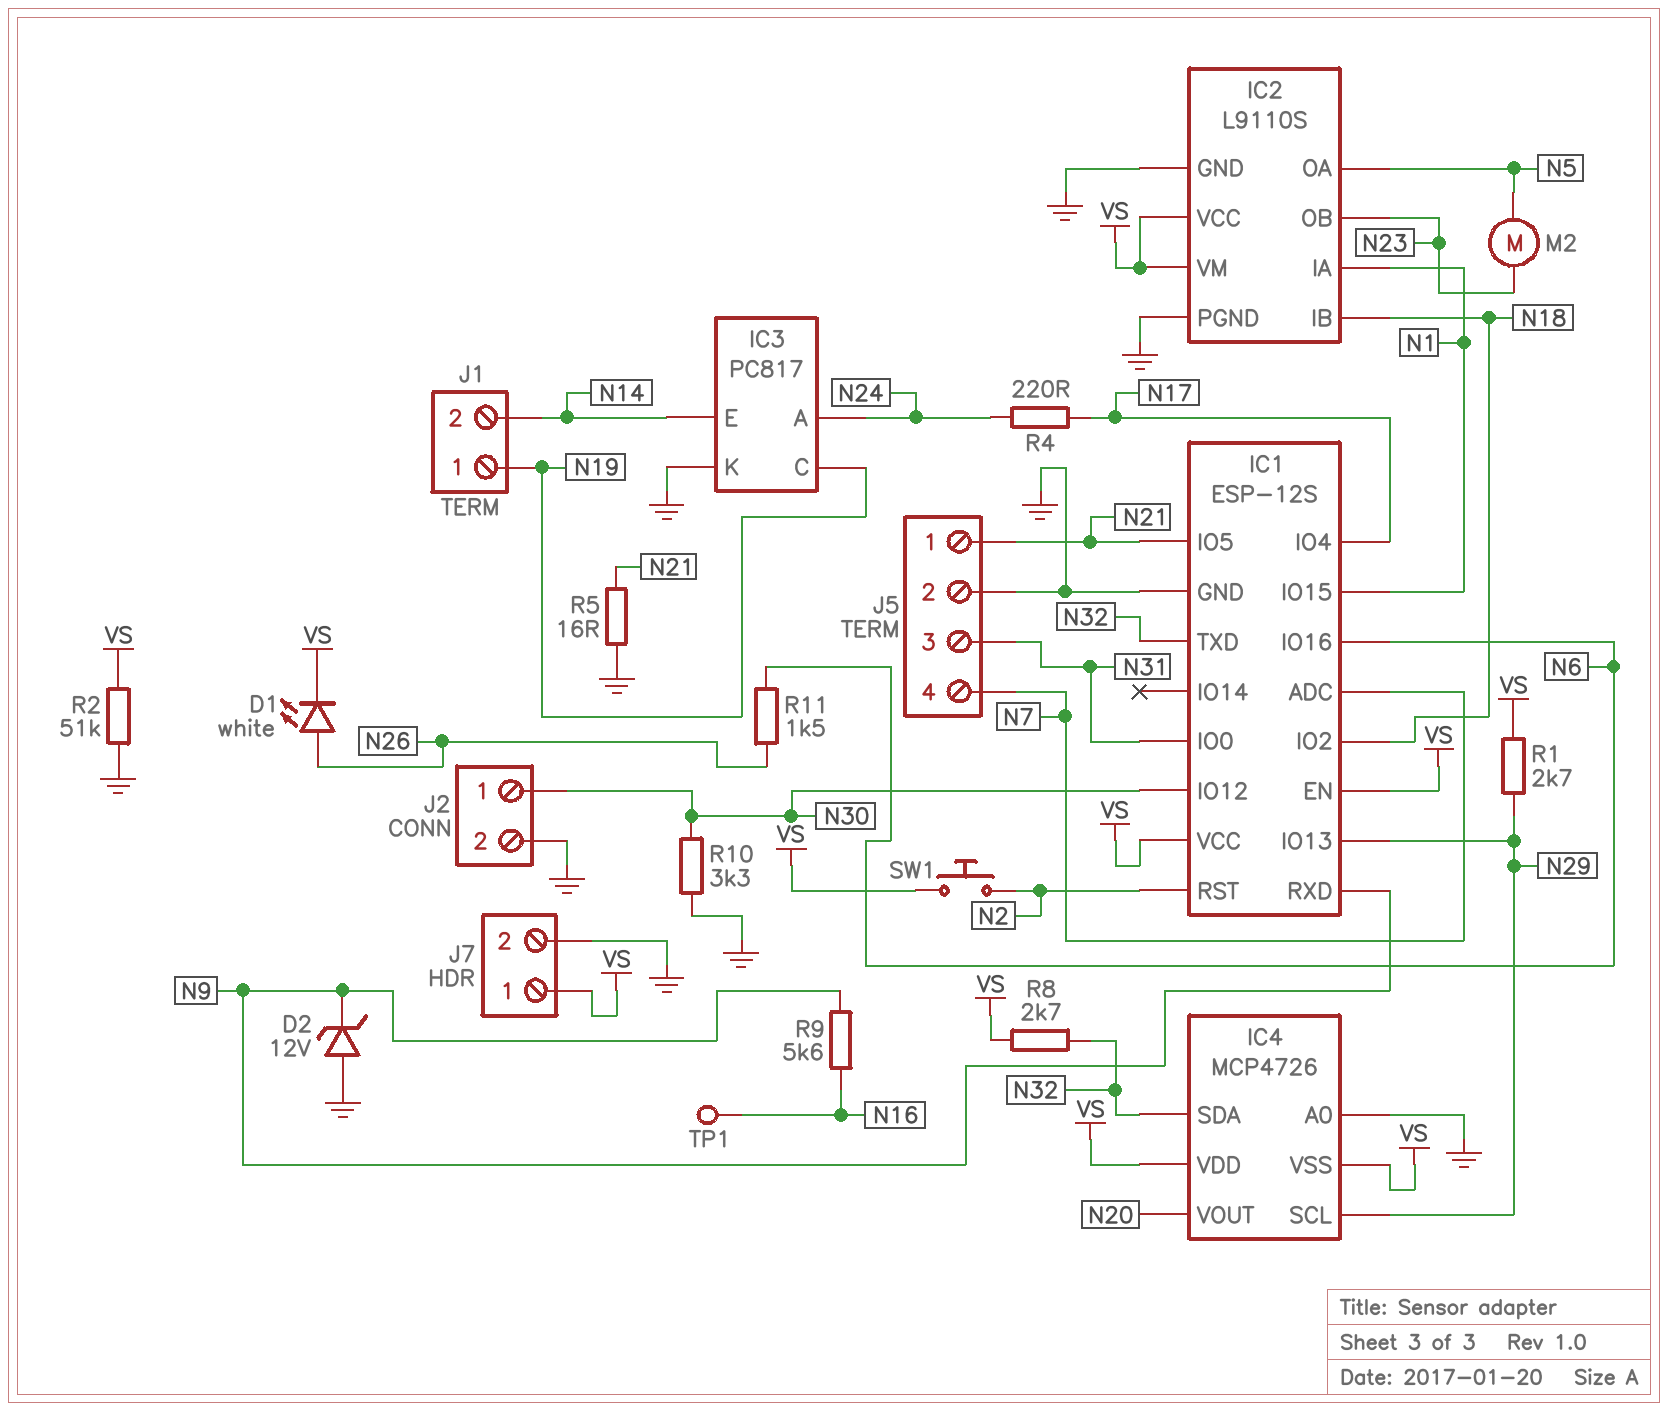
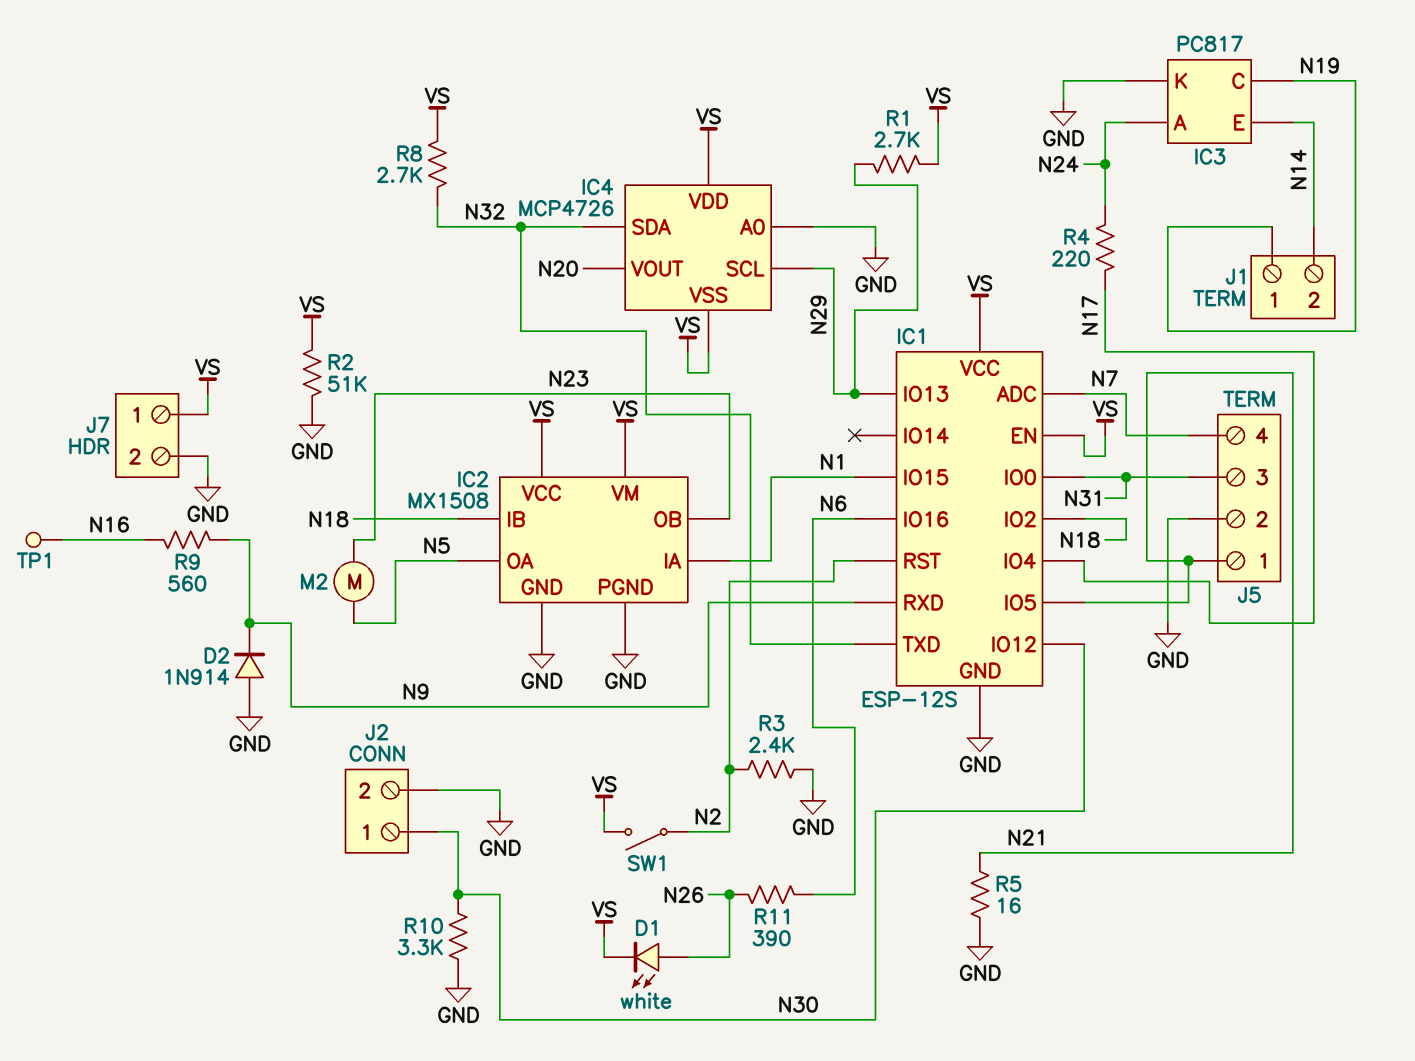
D2: zener 12V (A GND, K N9) -> diode 1N914 (A GND, K N9)
IC2: L9110S -> MX1508
R3: none -> 2.4k (GND, N2)
R9: 5.6k (N9, N16) -> 560 (N9, N16)
R11: 1.5k (N6, N26) -> 390 (N6, N26)
SW1: button (N2, VS) -> switch (N2, VS)

